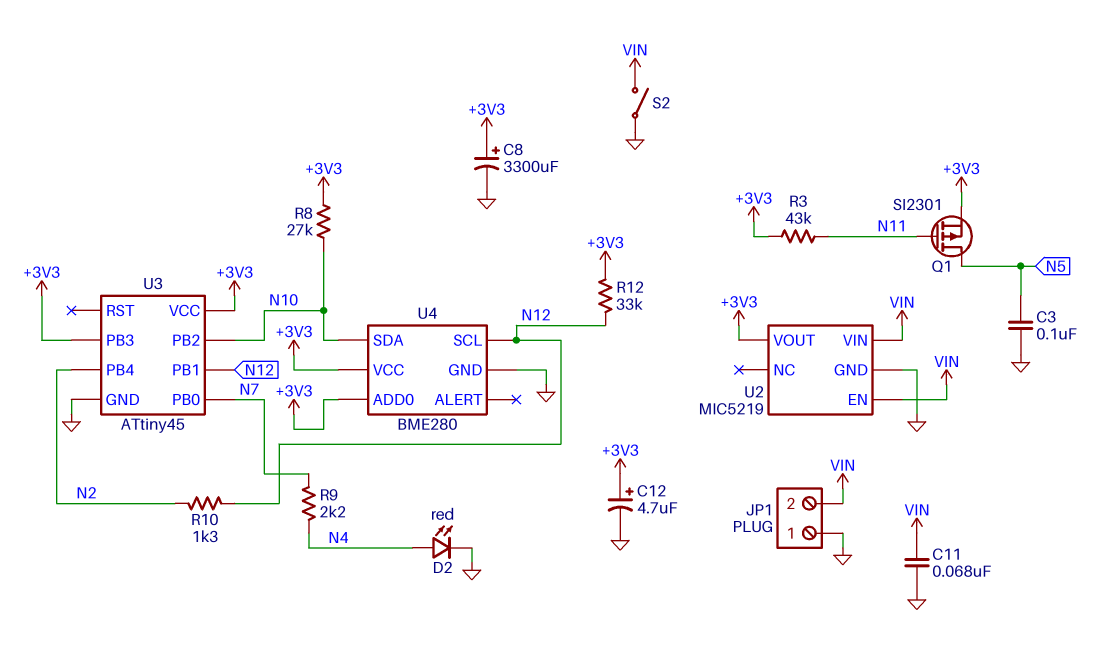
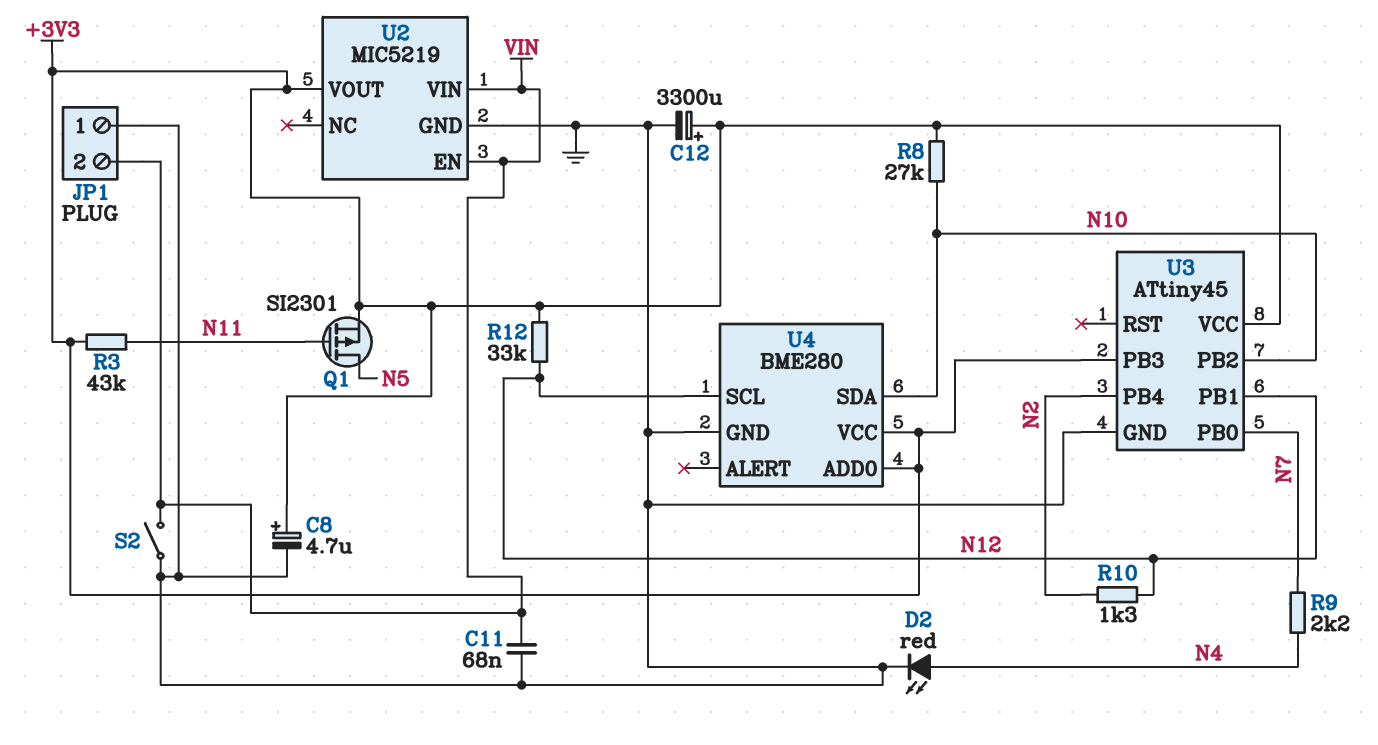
C3: 100nF (GND, N5) -> none
C8: 3300uF (plus +3V3, minus GND) -> 4.7uF (plus +3V3, minus GND)
C12: 4.7uF (plus +3V3, minus GND) -> 3300uF (plus +3V3, minus GND)

